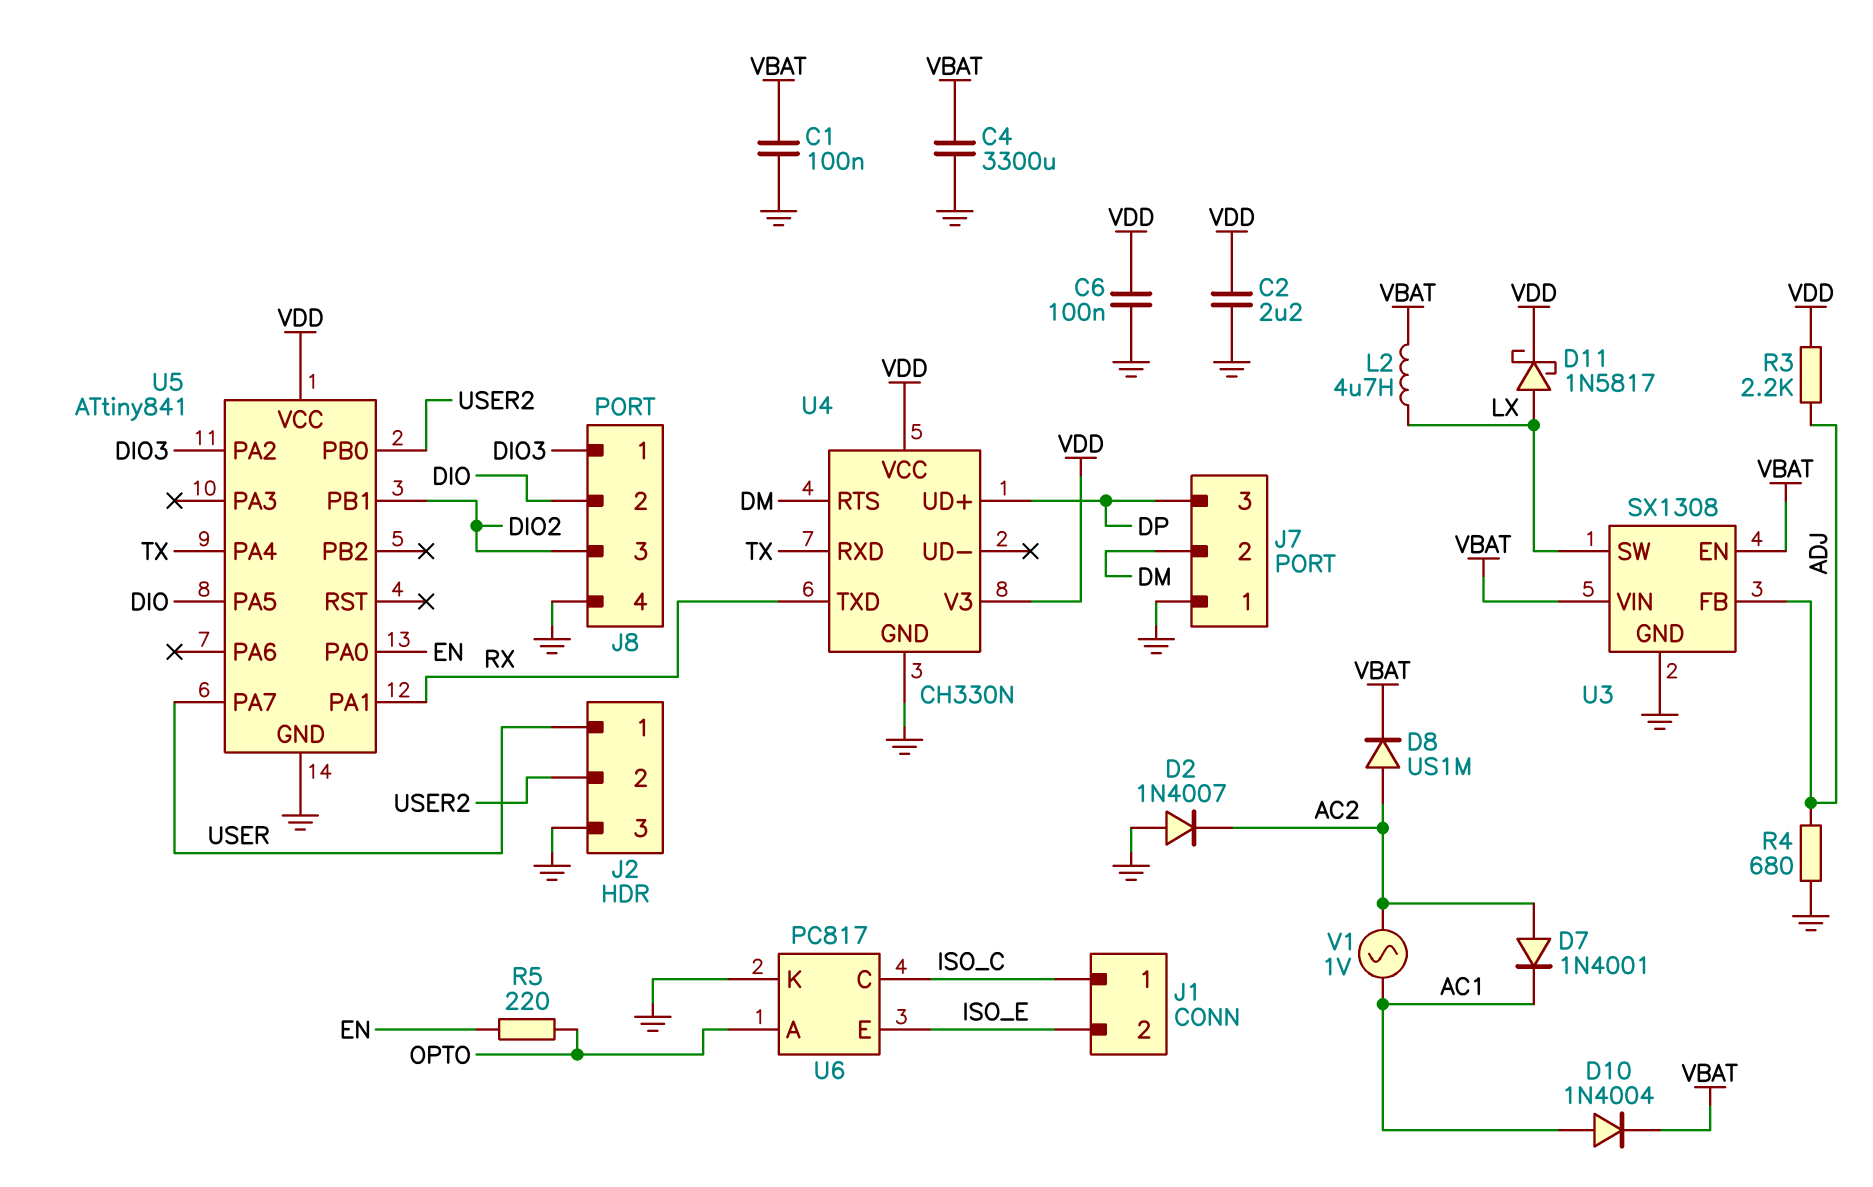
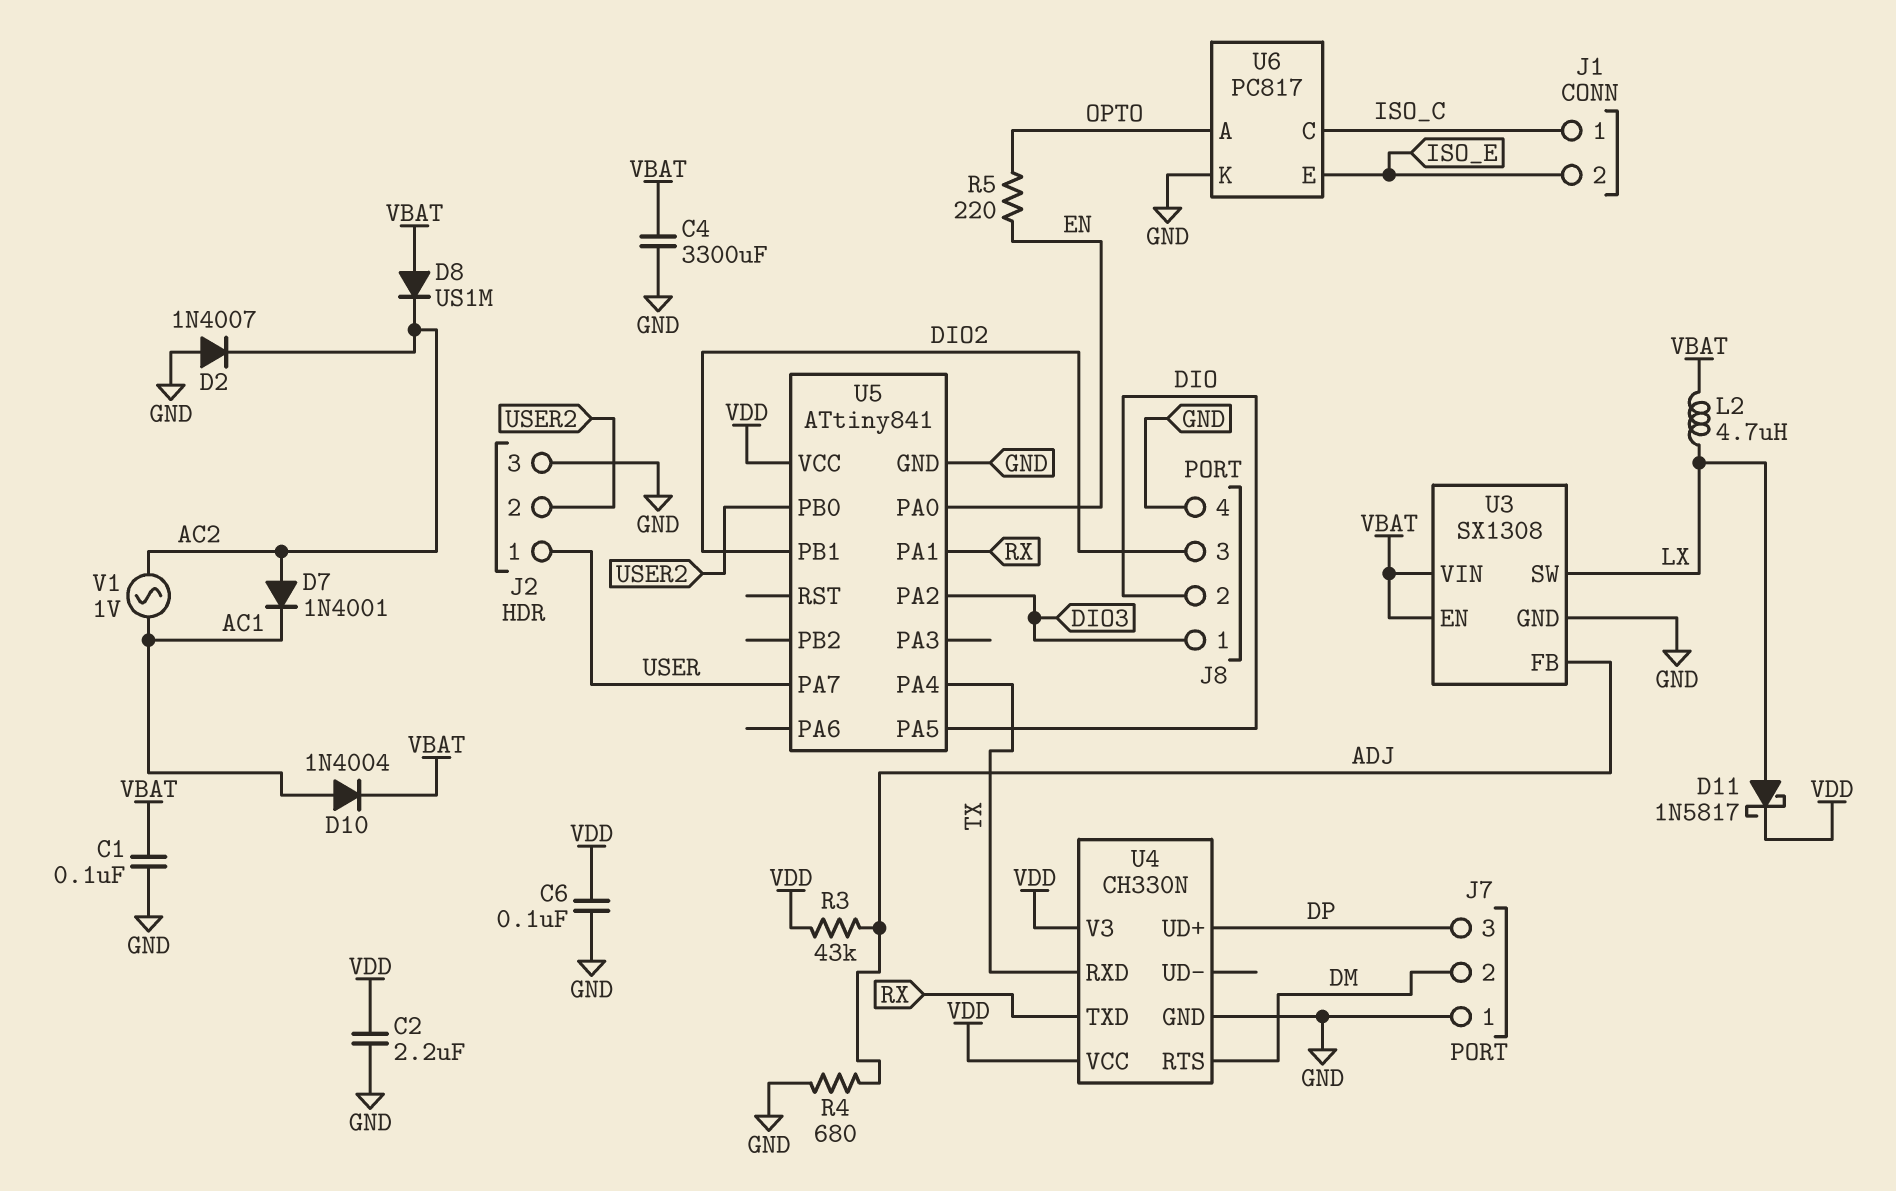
D8: diode US1M (A AC2, K VBAT) -> diode US1M (A VBAT, K AC2)
R3: 2.2k (ADJ, VDD) -> 43k (ADJ, VDD)

